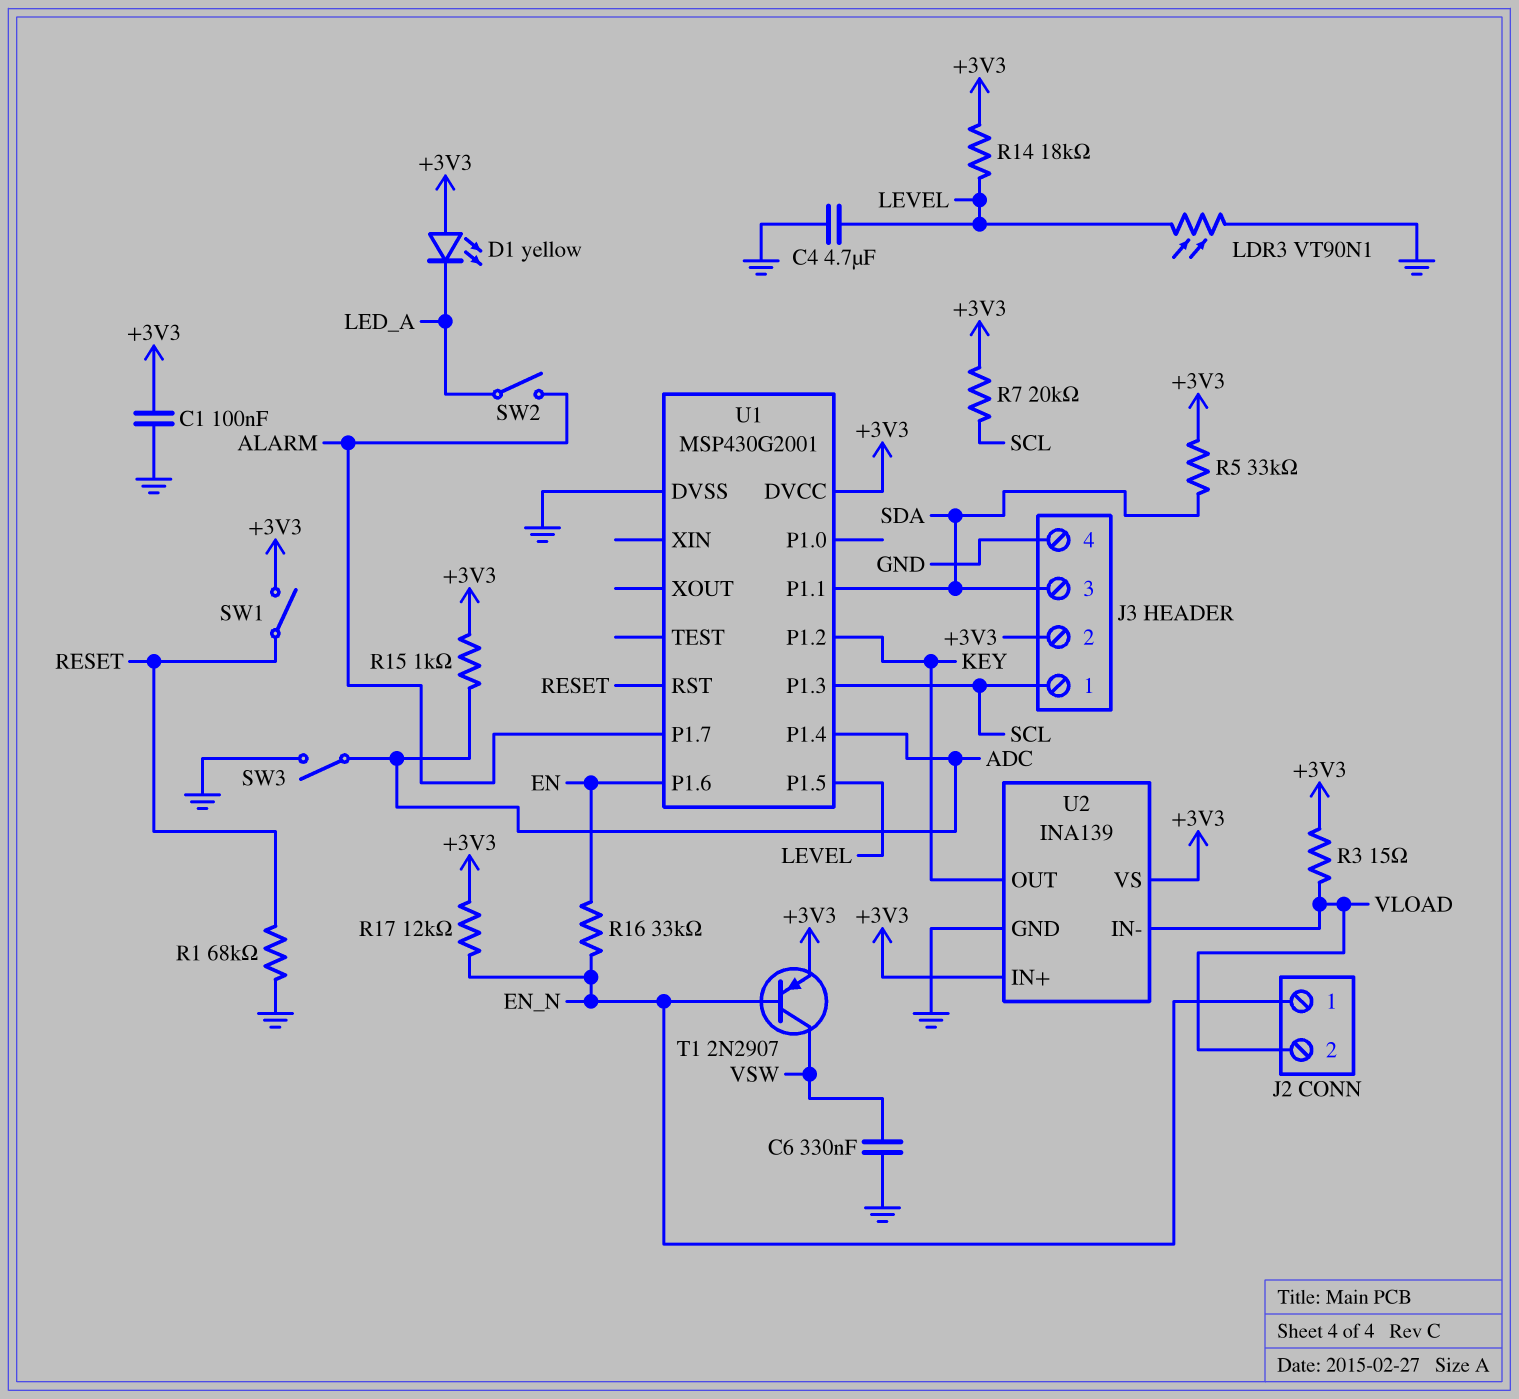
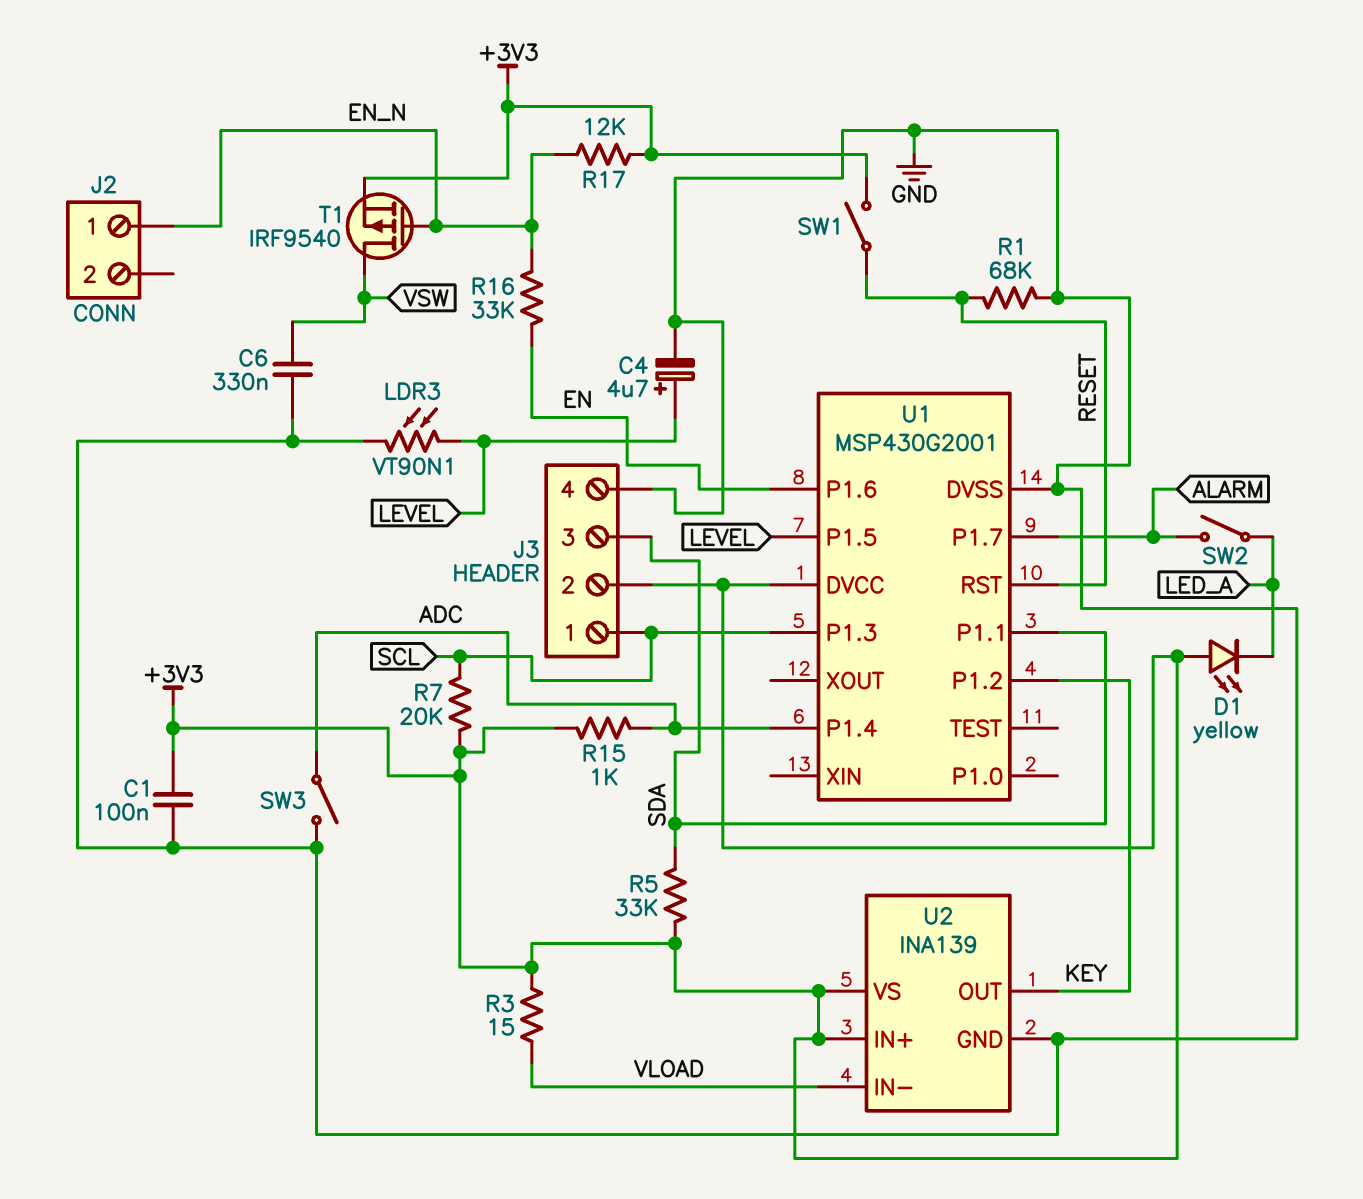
C4: 4.7uF (GND, LEVEL) -> 4.7uF (plus LEVEL, minus GND)
J2 pin 2: VLOAD -> none
R14: 18k (+3V3, LEVEL) -> none
T1: PNP 2N2907 (B EN_N, C VSW, E +3V3) -> PMOS IRF9540 (G EN_N, D VSW, S +3V3)

